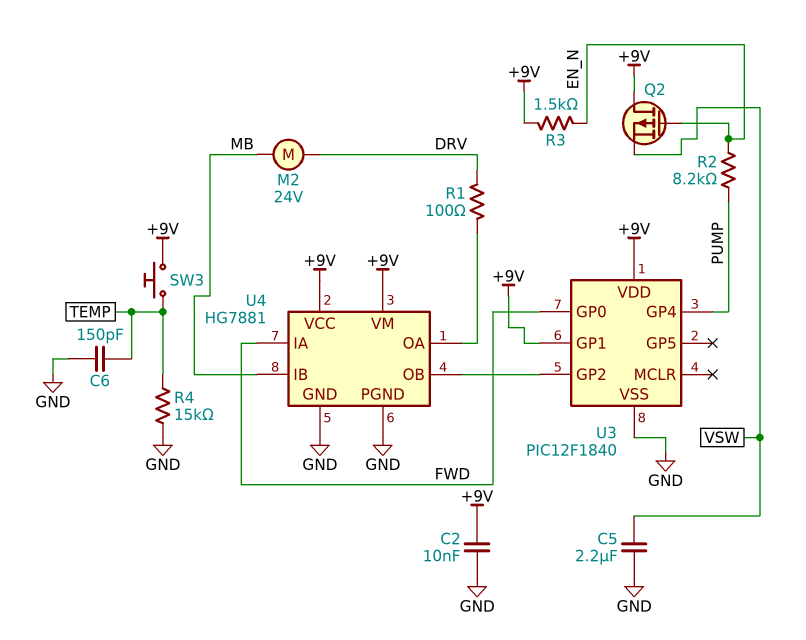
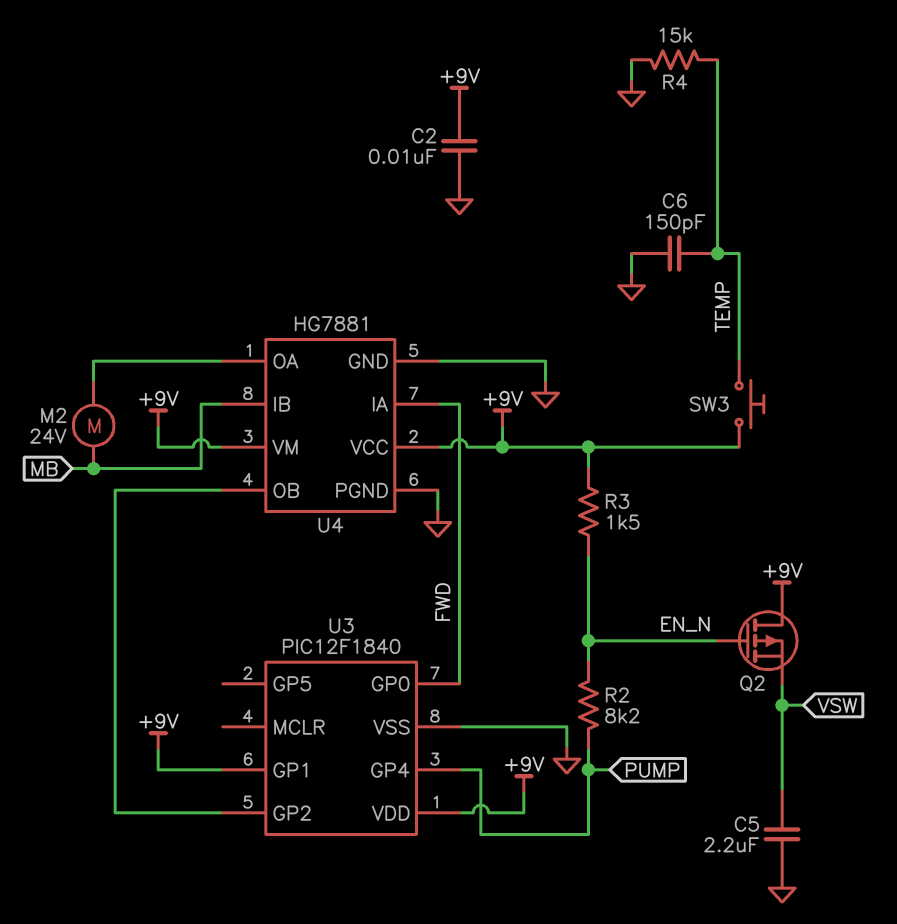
M2: motor 24V (DRV, MB) -> motor 24V (MB, U4/OA)
R1: 100 (DRV, U4/OA) -> none

